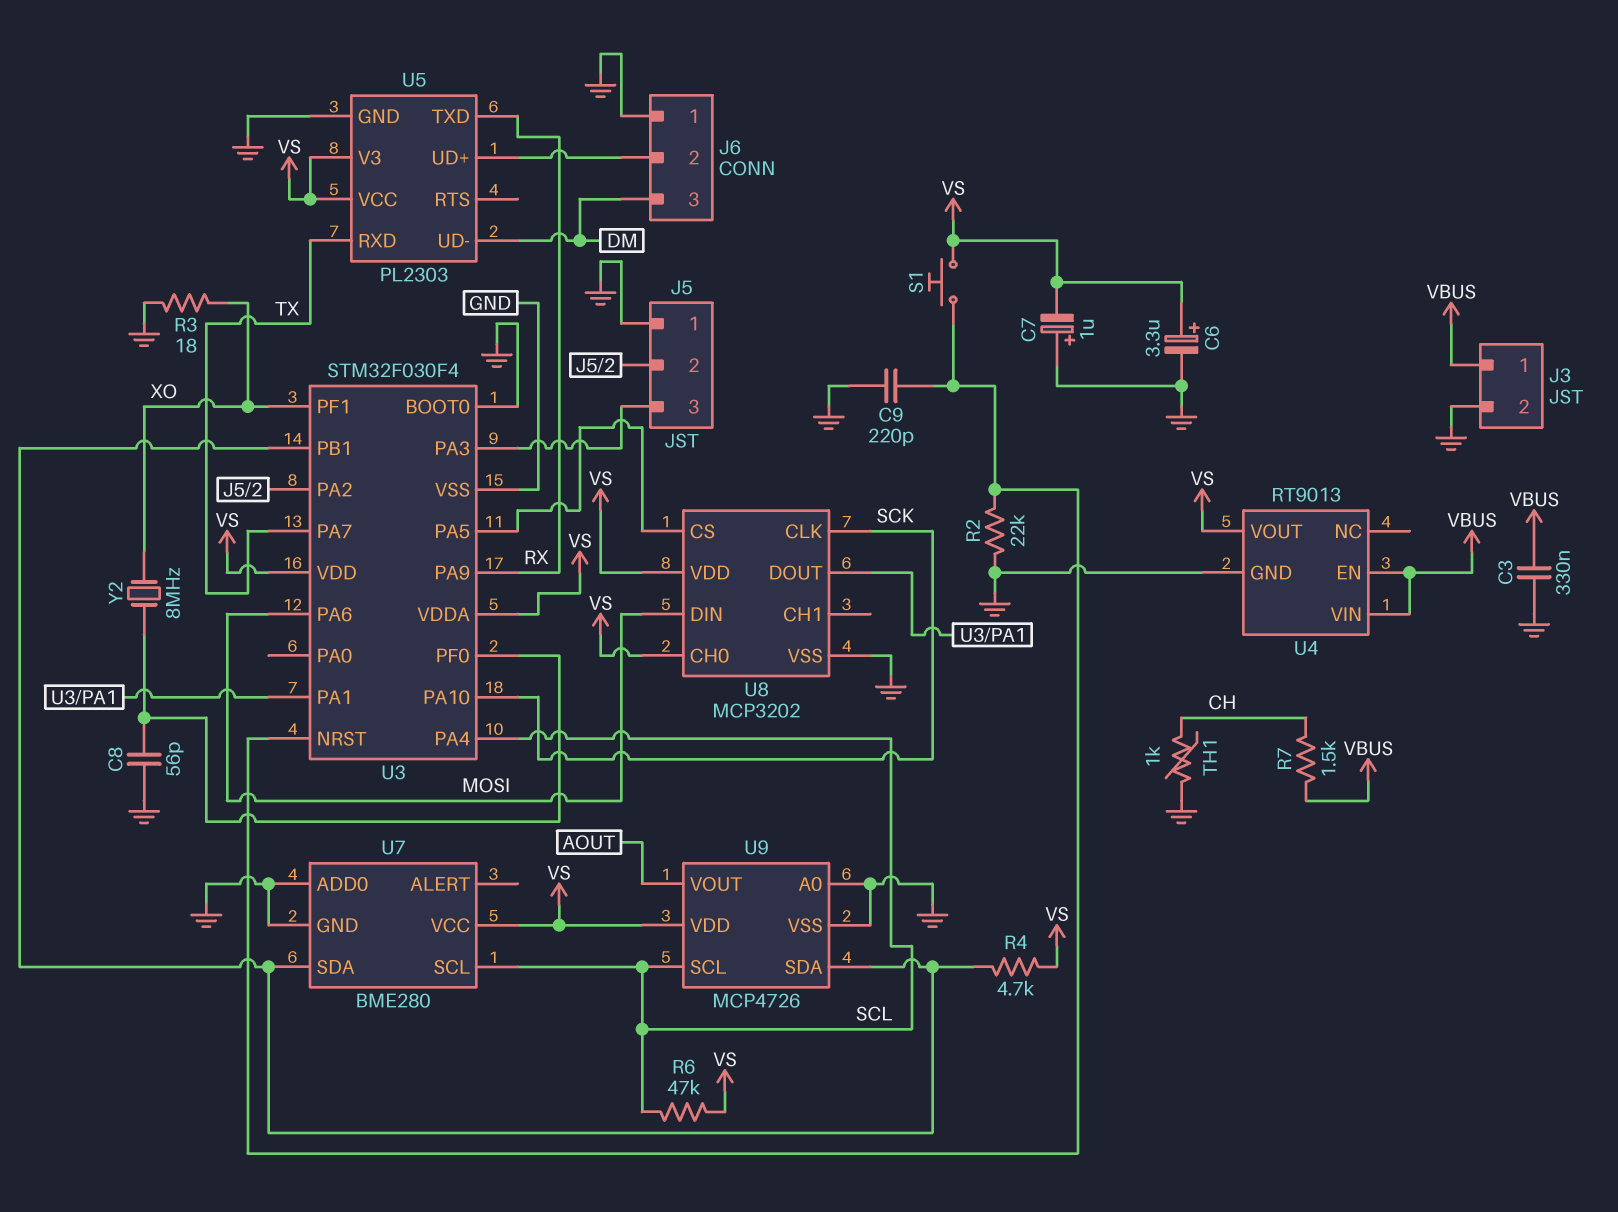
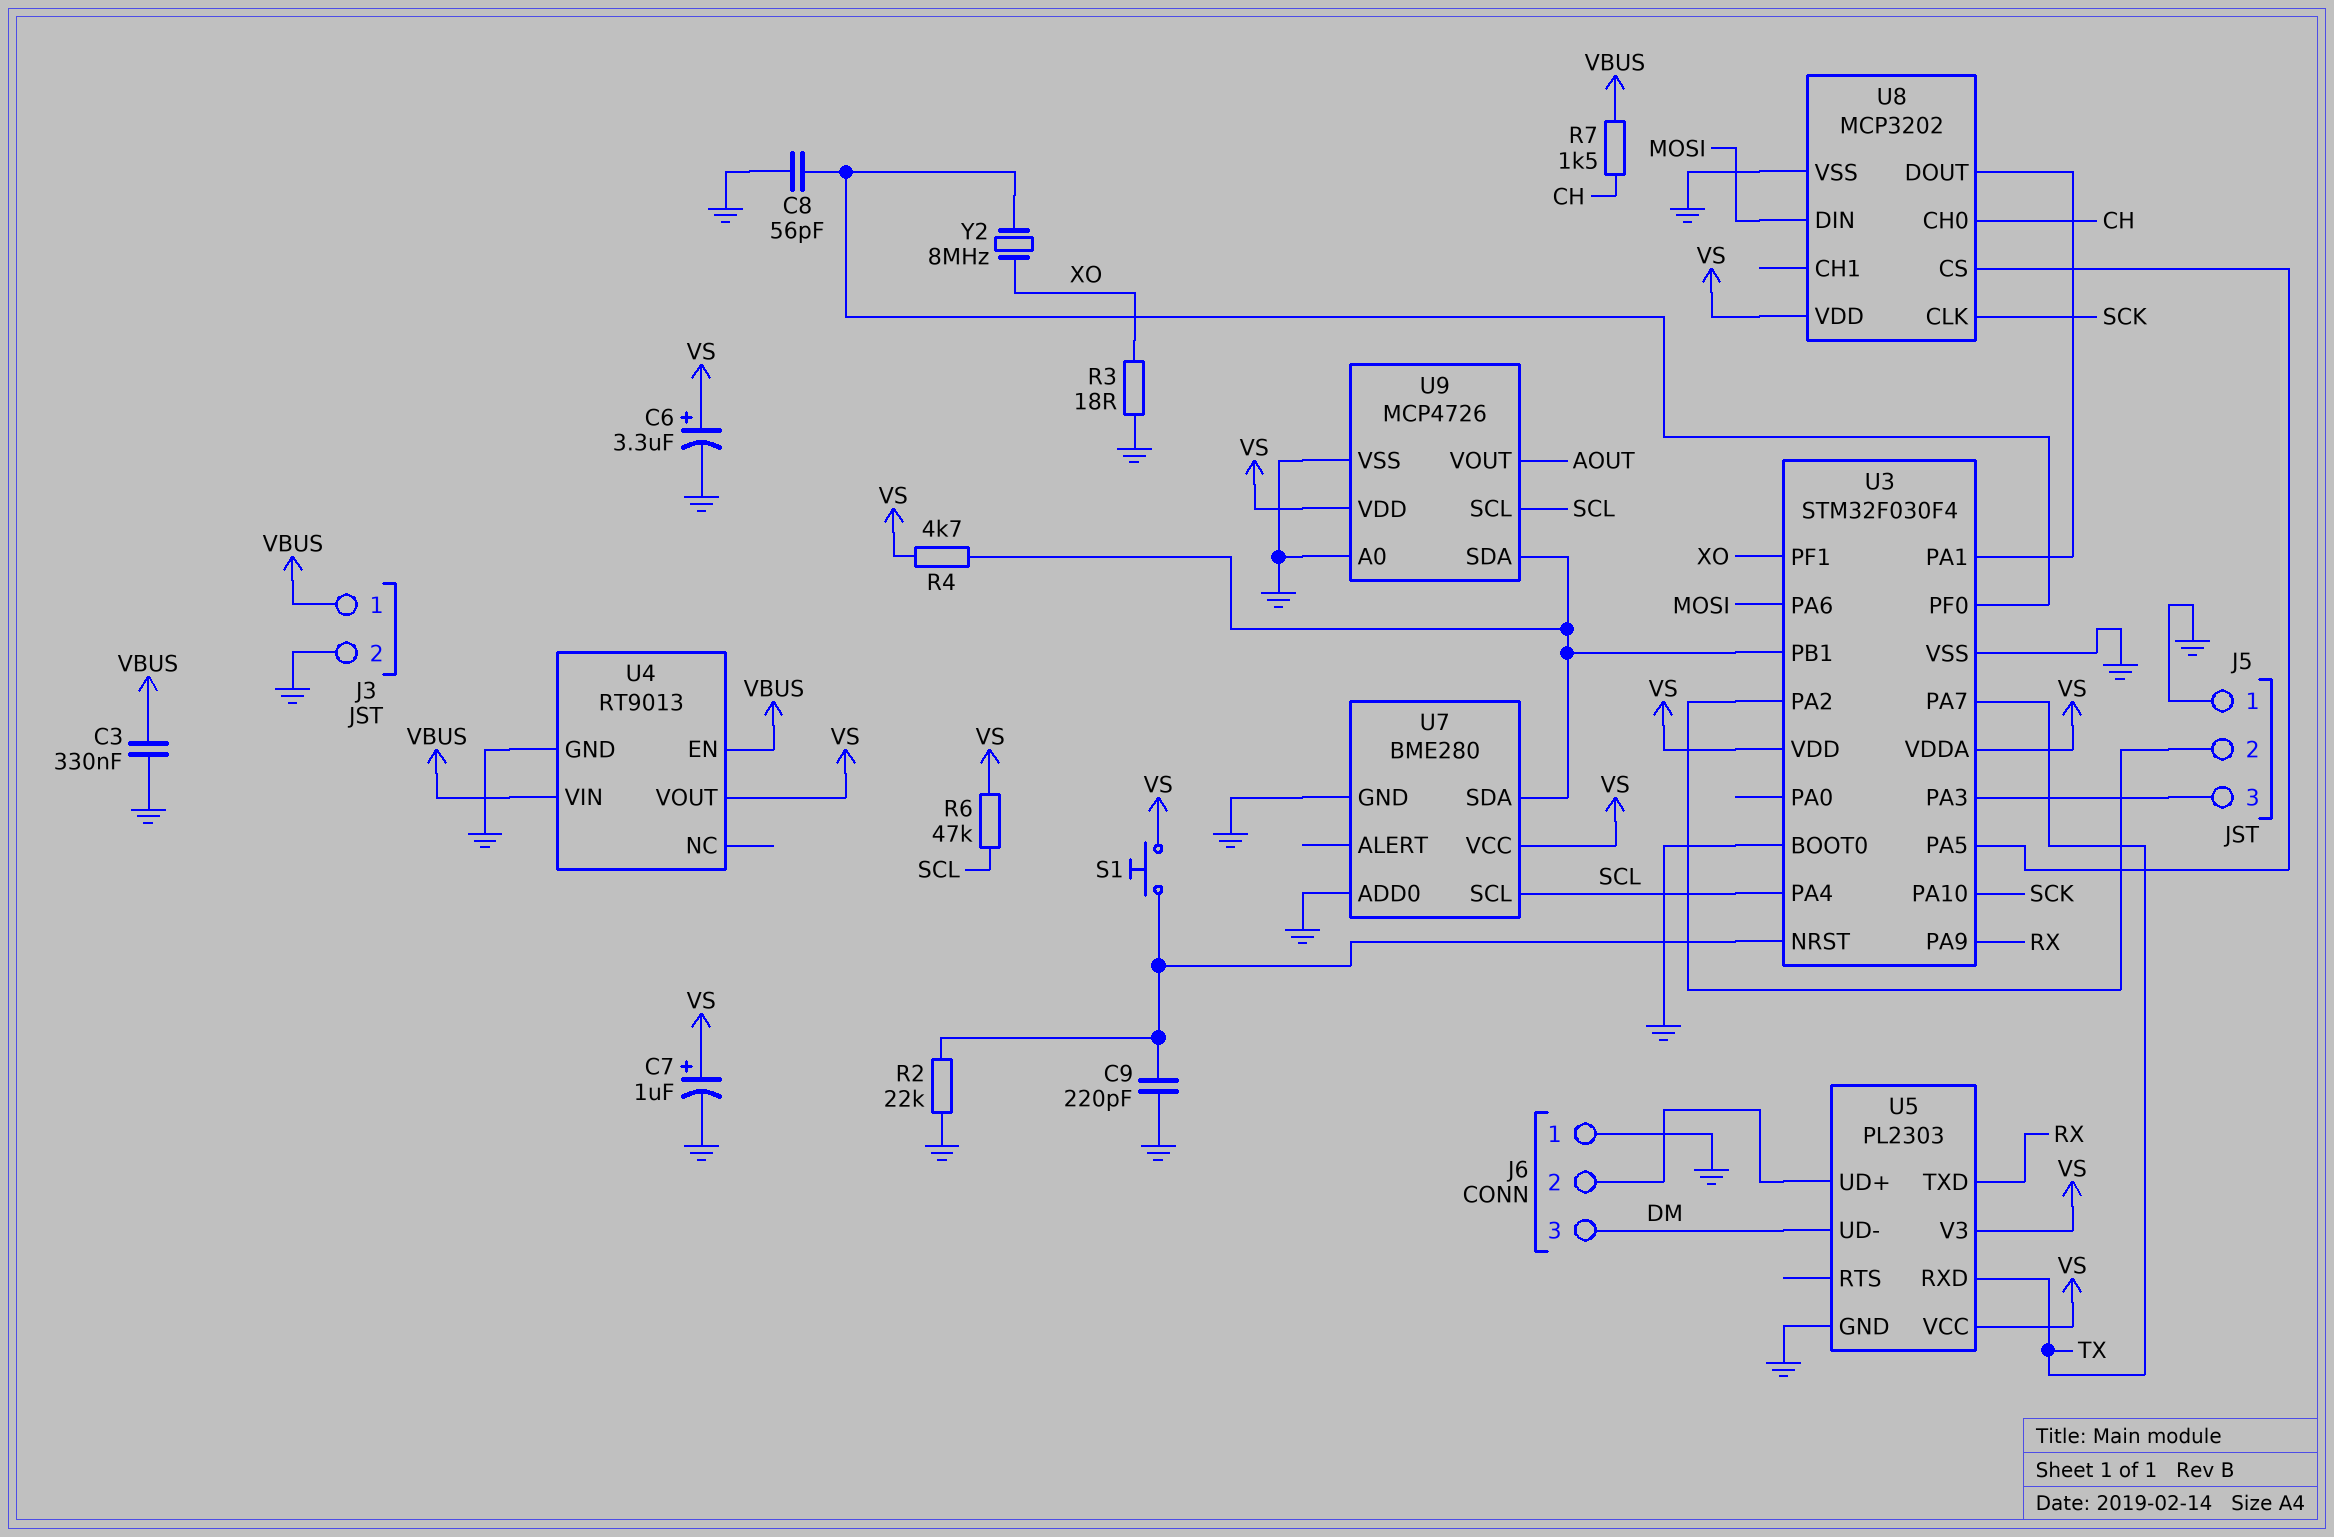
C7: 1uF (plus GND, minus VS) -> 1uF (plus VS, minus GND)
TH1: 1k (CH, GND) -> none
U8 pin CH0: VS -> CH

